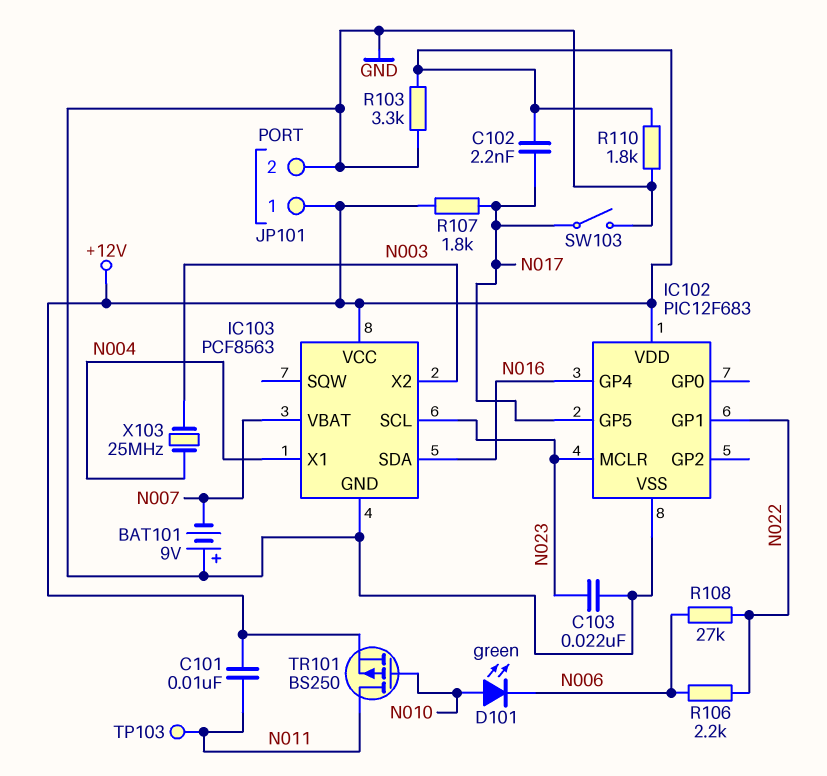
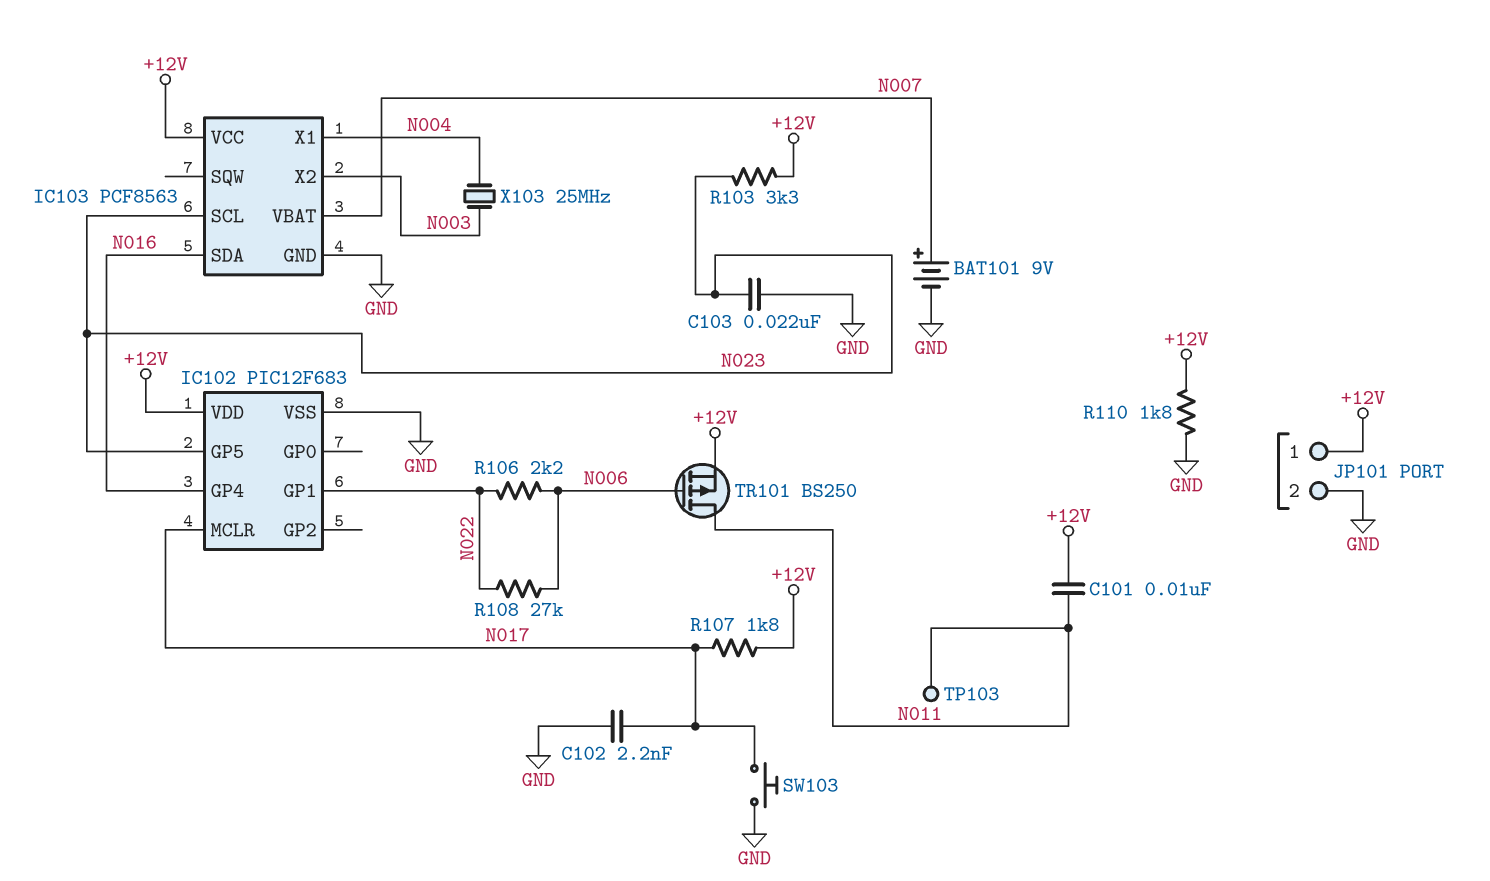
BAT101: 9V (plus GND, minus N007) -> 9V (plus N007, minus GND)
C102: 2.2nF (+12V, N017) -> 2.2nF (GND, N017)
D101: LED green (A N010, K N006) -> none
IC102 pin GP5: N017 -> N023
IC102 pin MCLR: N023 -> N017
R103: 3.3k (+12V, GND) -> 3.3k (+12V, N023)
SW103: switch (GND, N017) -> button (GND, N017)
TR101: PMOS BS250 (G N010, D N011, S +12V) -> PMOS BS250 (G N006, D N011, S +12V)

